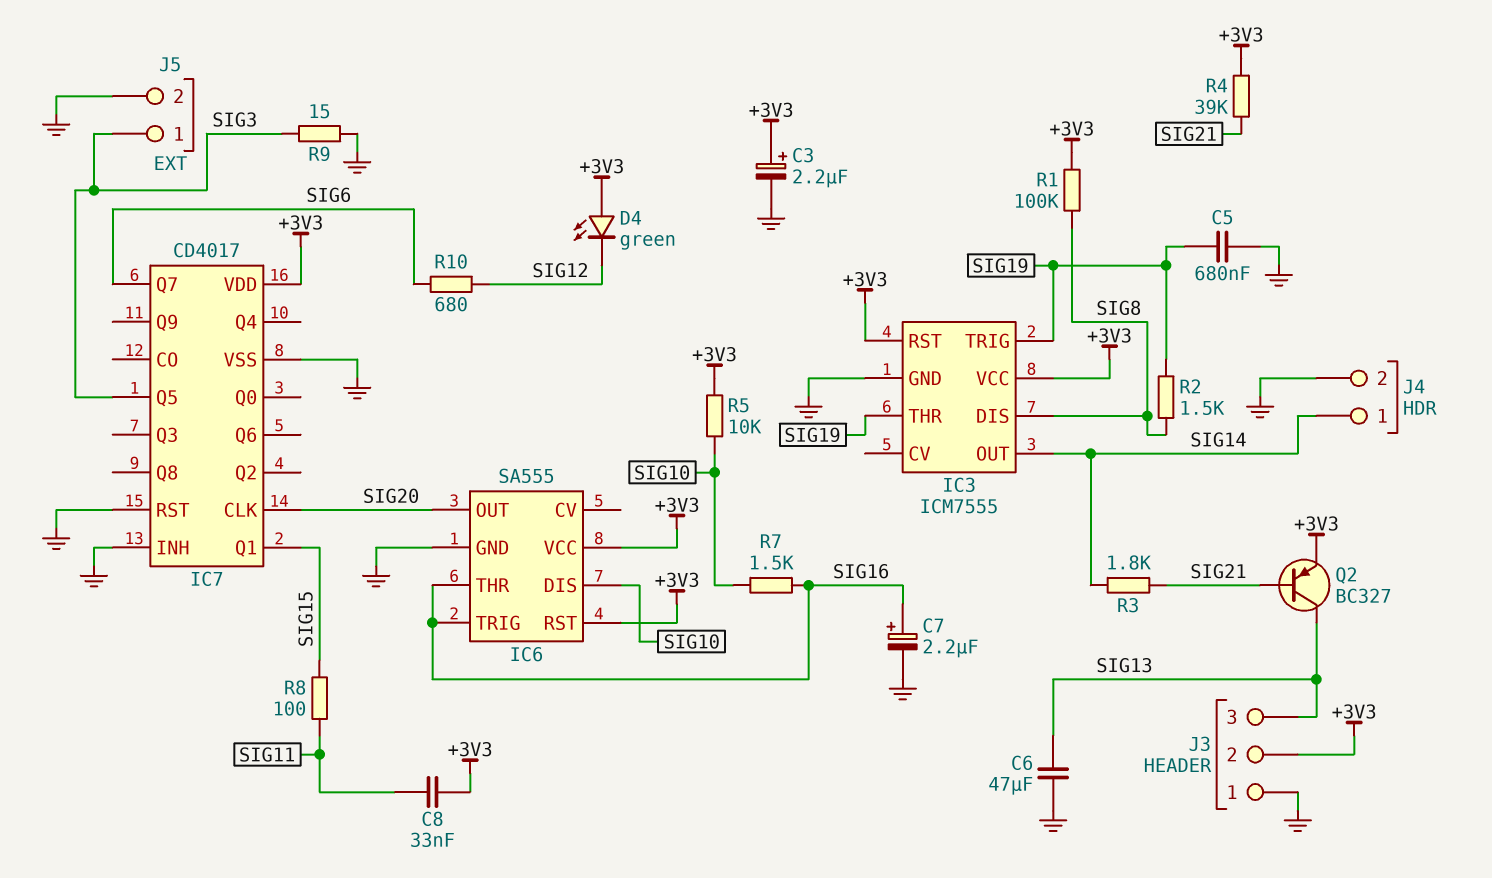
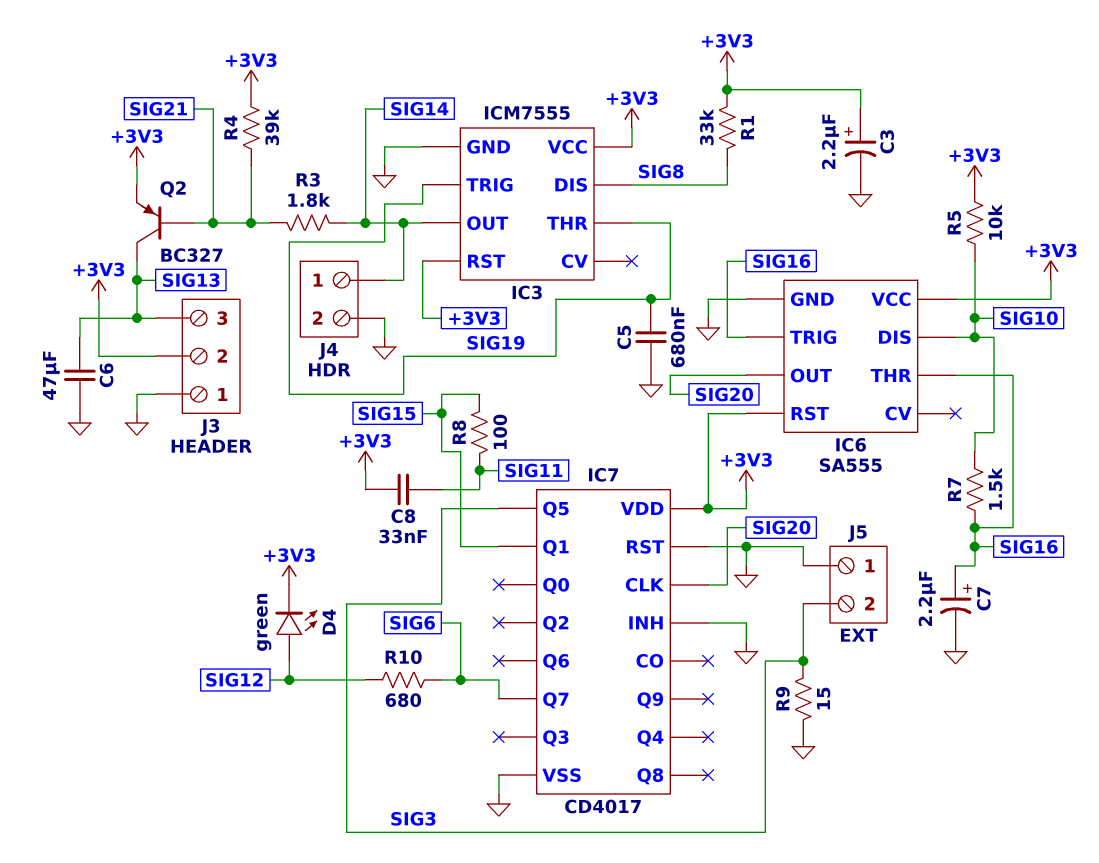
D4: LED green (A +3V3, K SIG12) -> LED green (A SIG12, K +3V3)
J5 pin 1: SIG3 -> GND
J5 pin 2: GND -> SIG3
R1: 100k (+3V3, SIG8) -> 33k (+3V3, SIG8)
R2: 1.5k (SIG8, SIG19) -> none

